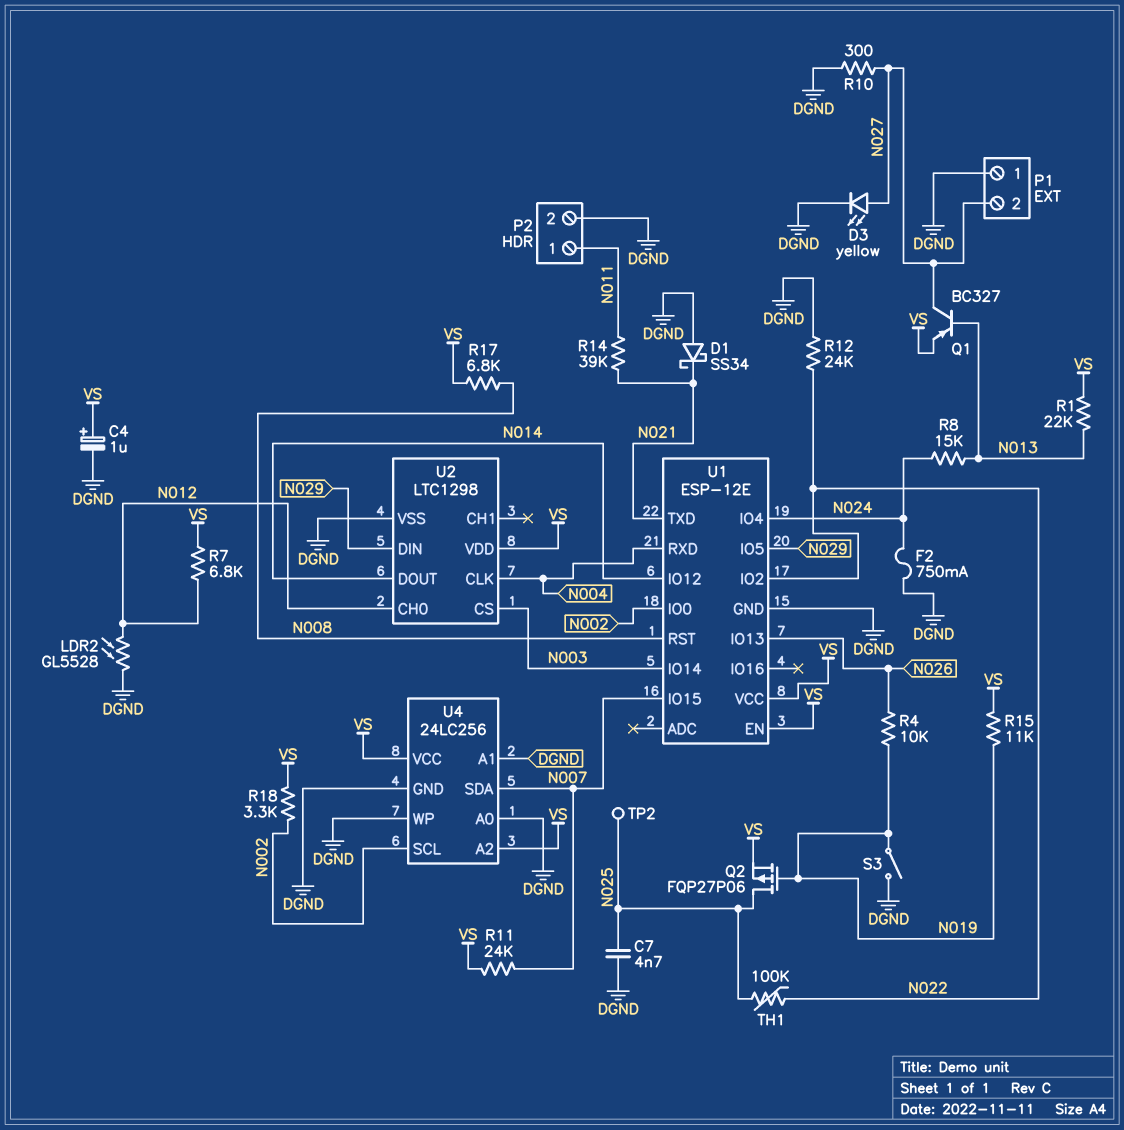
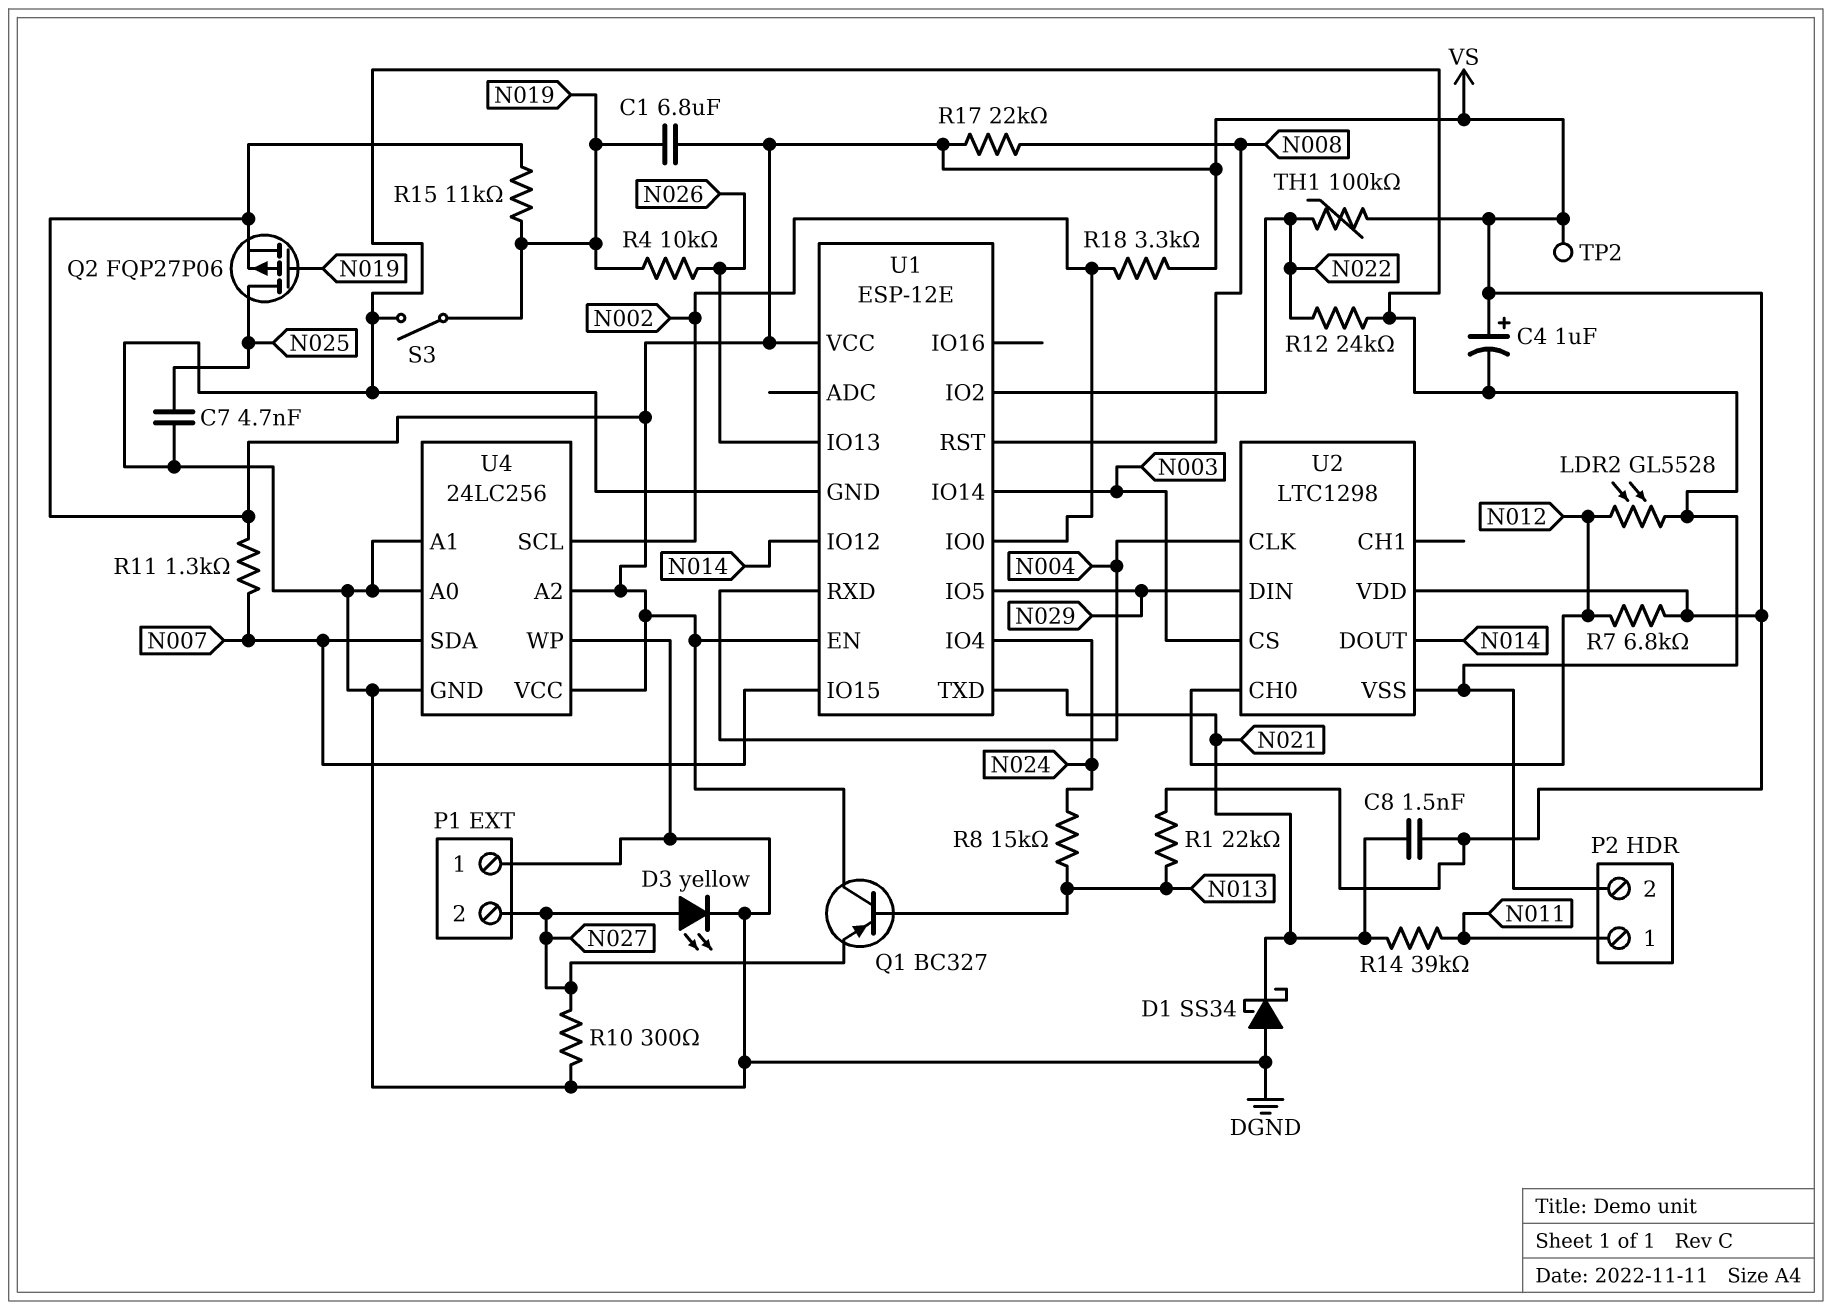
C1: none -> 6.8uF (N019, VS)
C8: none -> 1.5nF (N021, VS)
F2: 750mA (DGND, N024) -> none
Q1: PNP BC327 (B N013, C N027, E VS) -> PNP BC327 (B N013, C VS, E N027)
R11: 24k (N007, VS) -> 1.3k (N007, VS)
R17: 6.8k (N008, VS) -> 22k (N008, VS)
TH1: 100k (N022, N025) -> 100k (N022, VS)
TP2: test point (N025) -> test point (VS)

